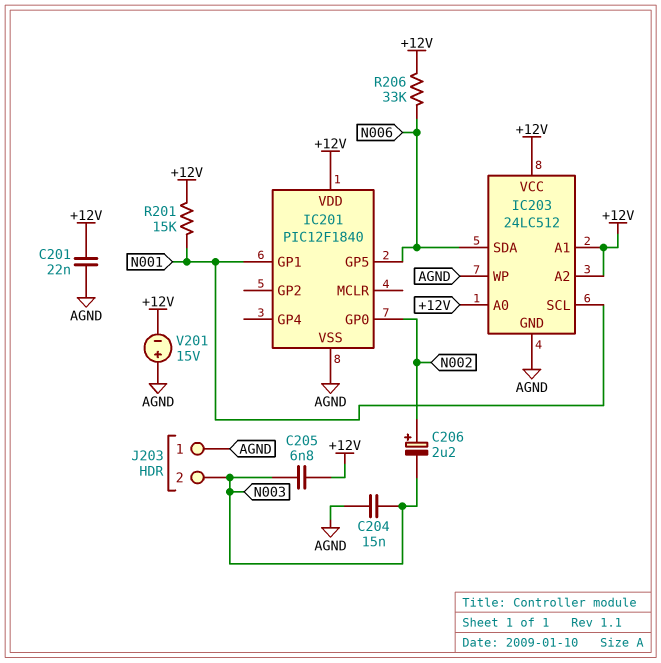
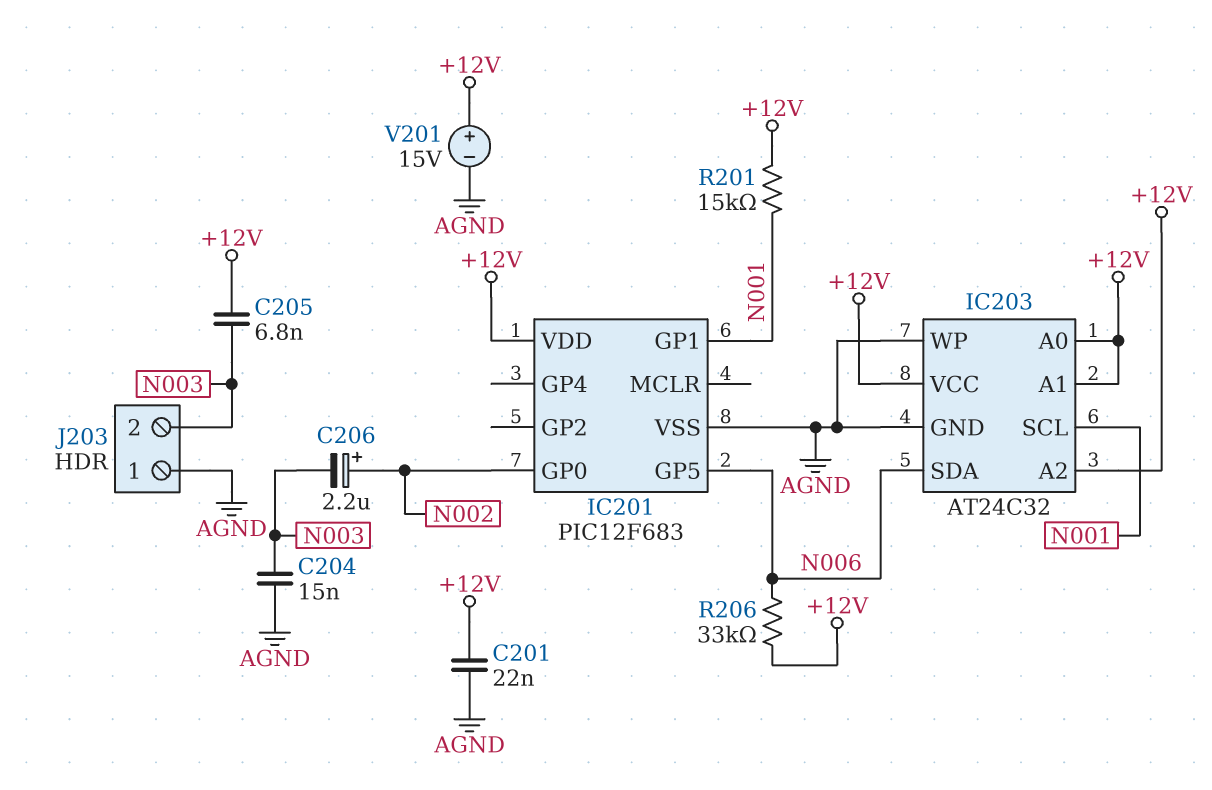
IC201: PIC12F1840 -> PIC12F683
IC203: 24LC512 -> AT24C32
V201: 15V (plus AGND, minus +12V) -> 15V (plus +12V, minus AGND)

